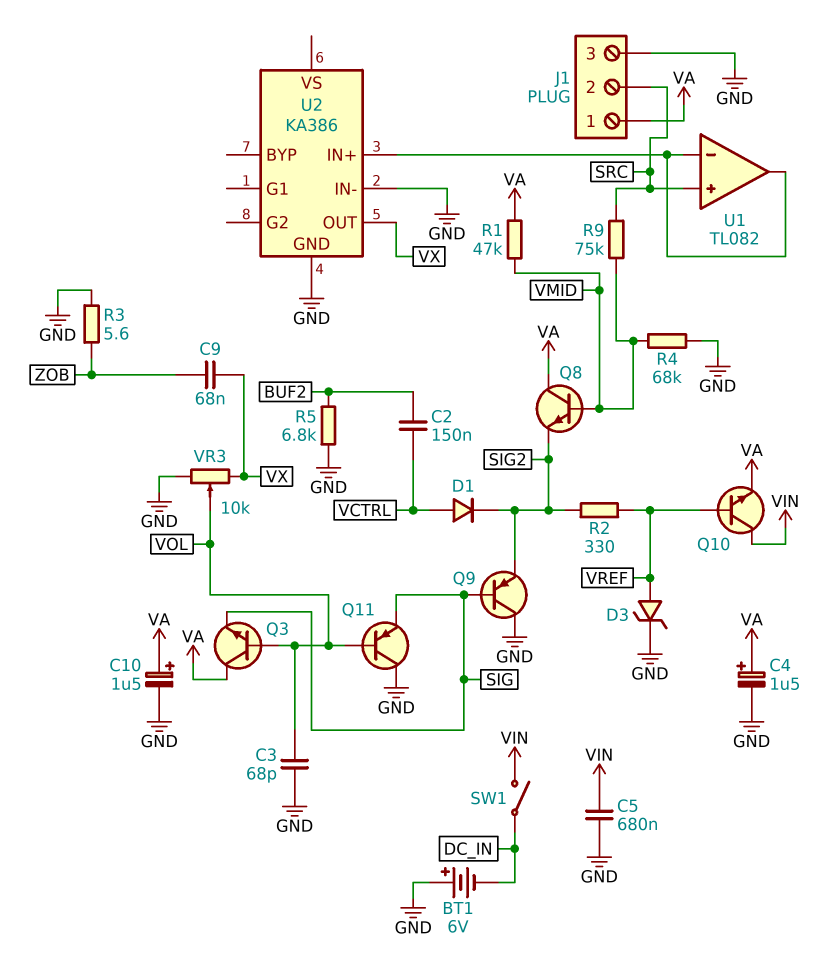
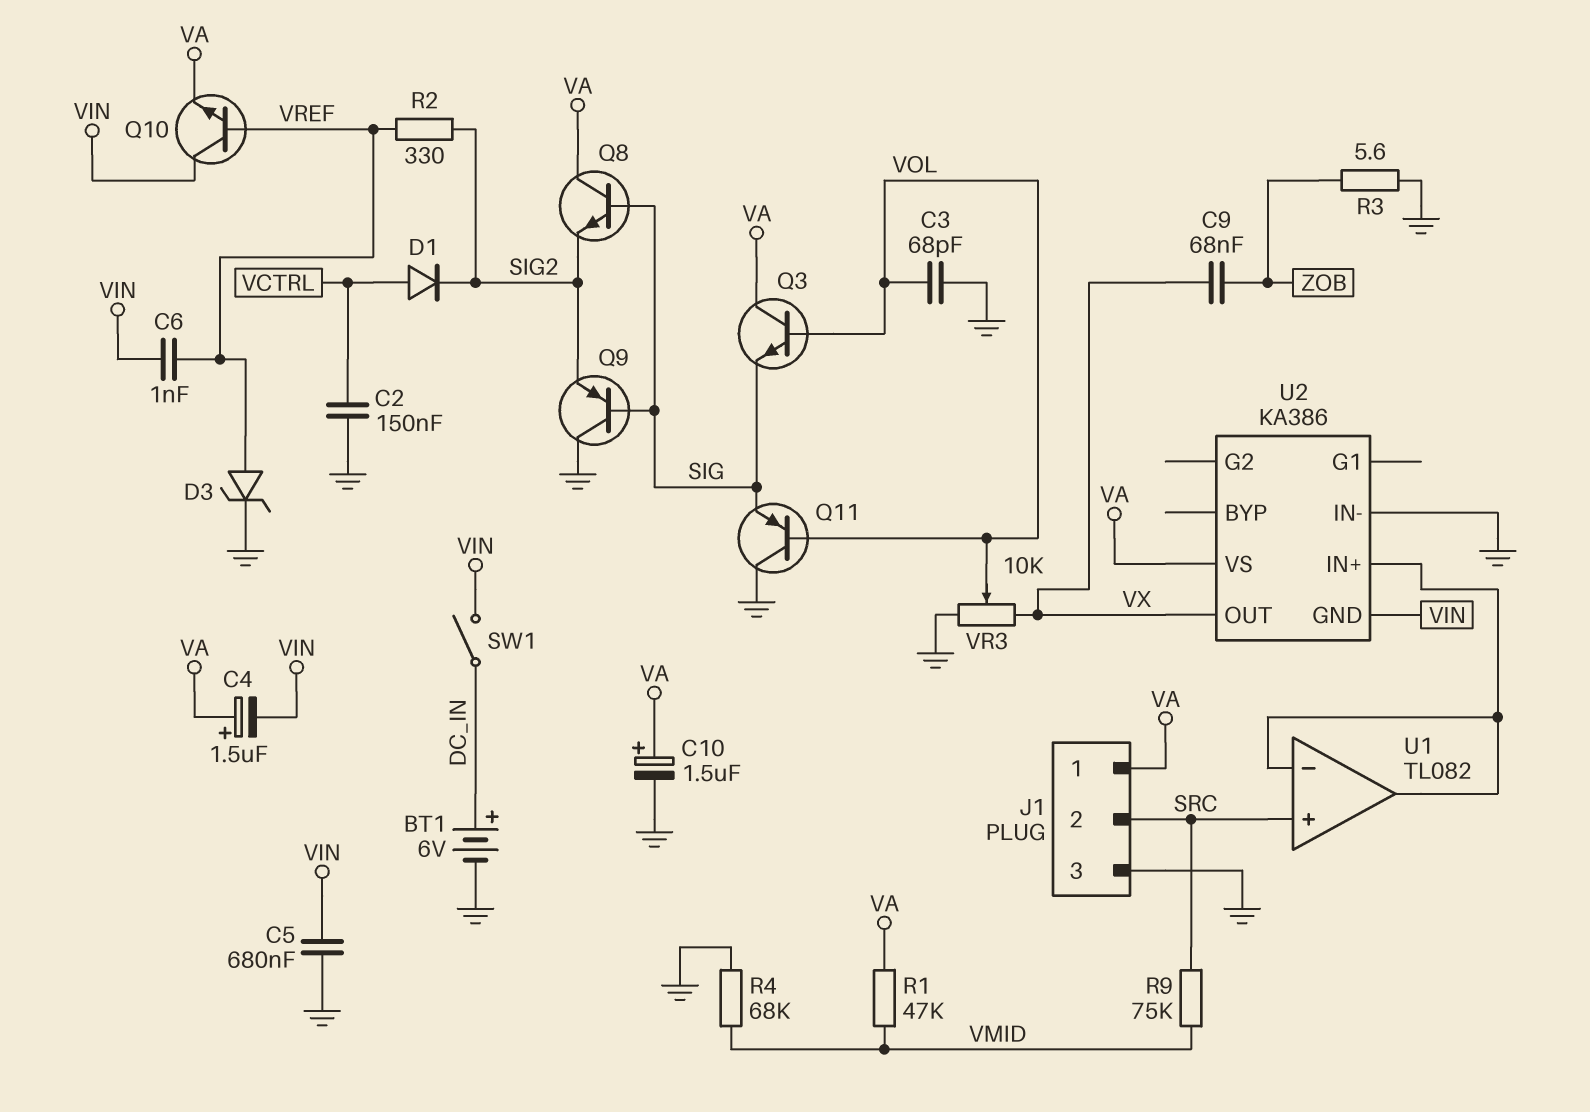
BT1: 6V (plus GND, minus DC_IN) -> 6V (plus DC_IN, minus GND)
C2: 150nF (BUF2, VCTRL) -> 150nF (GND, VCTRL)
C4: 1.5uF (plus VA, minus GND) -> 1.5uF (plus VA, minus VIN)
C6: none -> 1nF (VIN, VREF)
Q8: NPN (B VMID, C VA, E SIG2) -> NPN (B SIG, C VA, E SIG2)
R5: 6.8k (BUF2, GND) -> none
U2 pin GND: GND -> VIN
U2 pin VS: none -> VA

